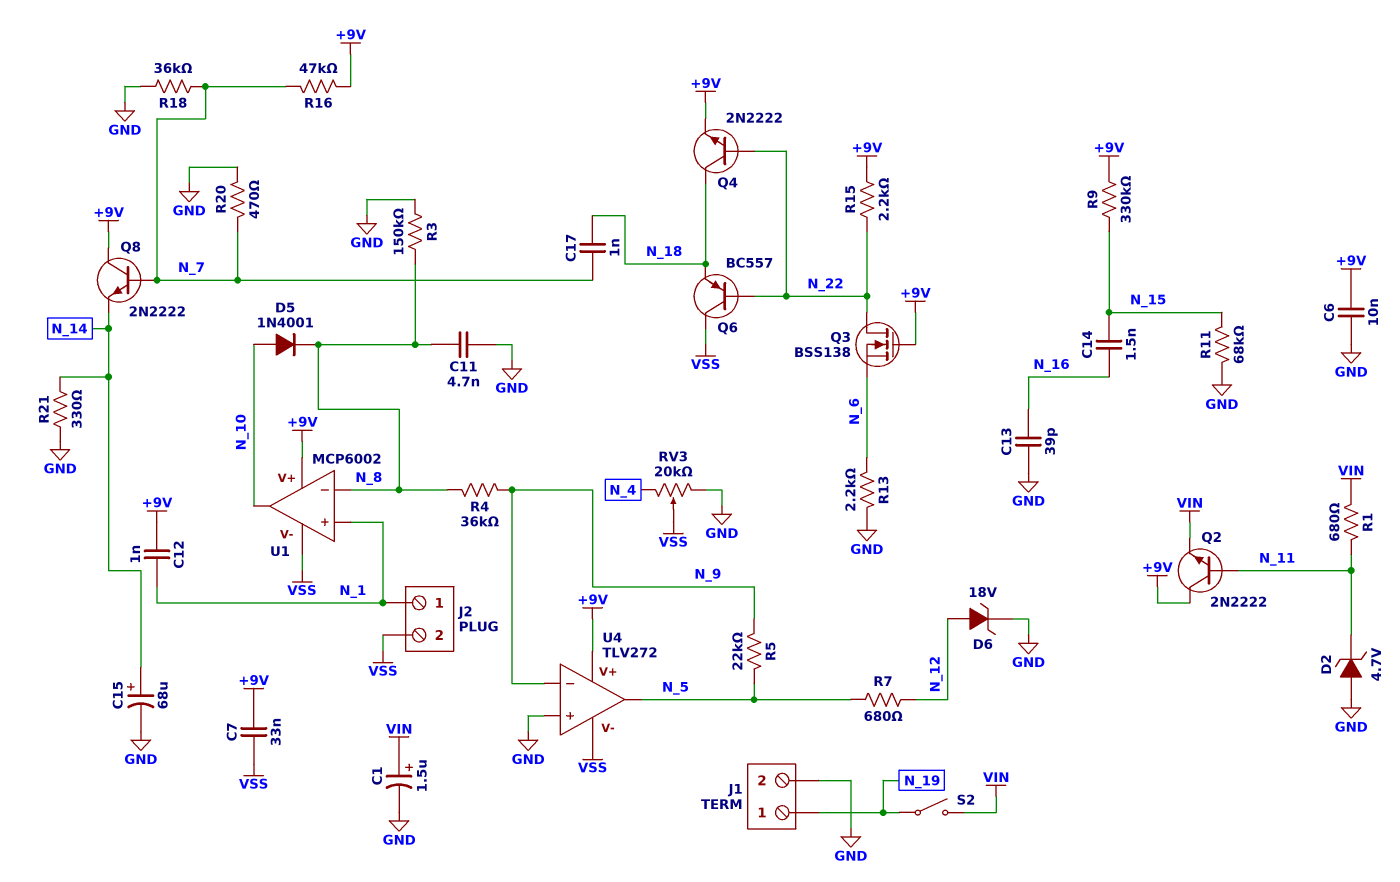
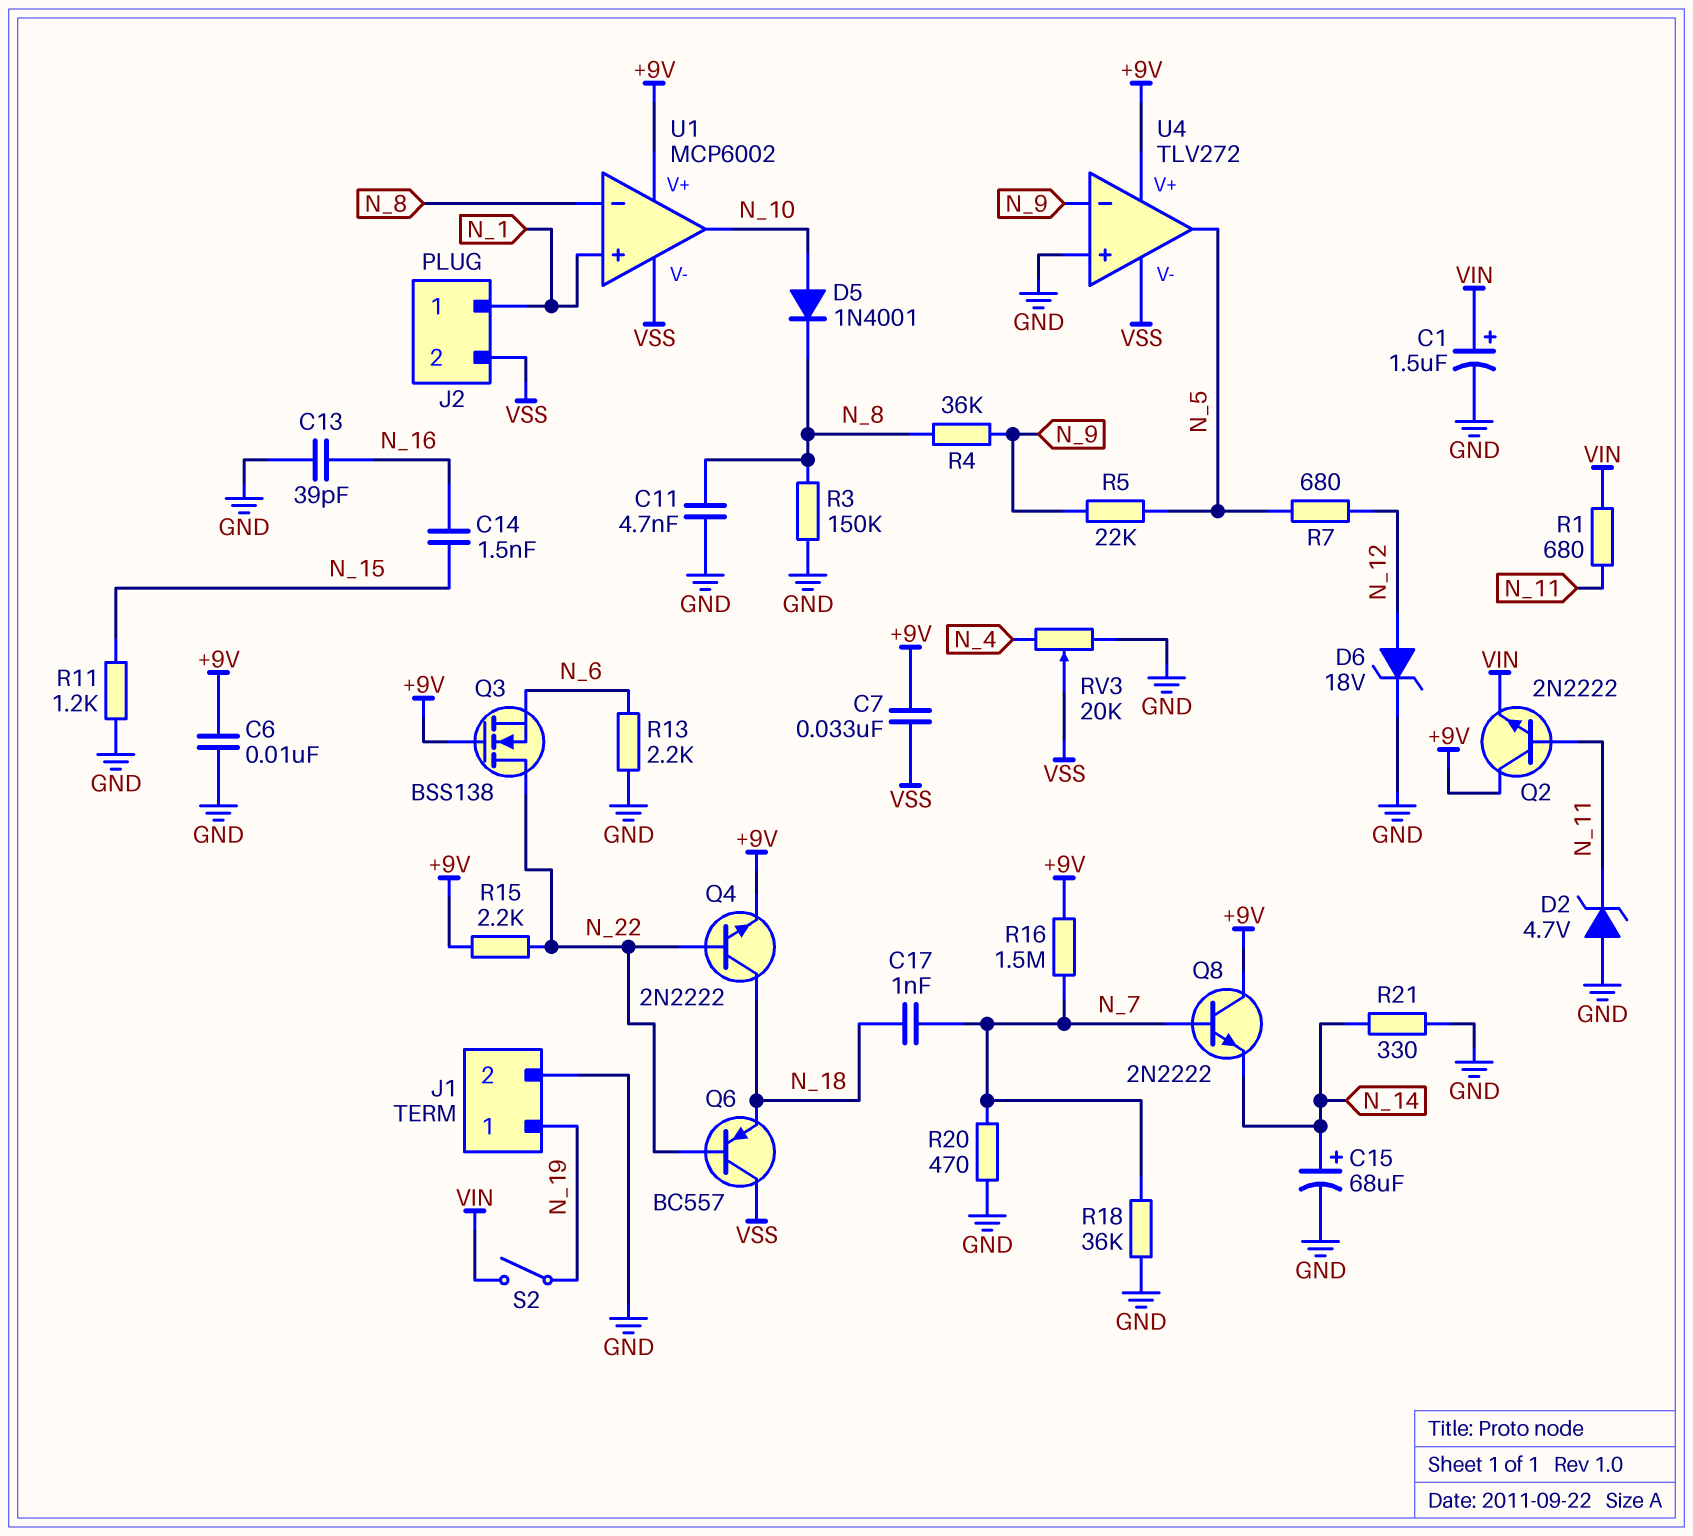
C12: 1nF (+9V, N_1) -> none
R9: 330k (+9V, N_15) -> none
R11: 68k (GND, N_15) -> 1.2k (GND, N_15)
R16: 47k (+9V, N_7) -> 1.5M (+9V, N_7)

